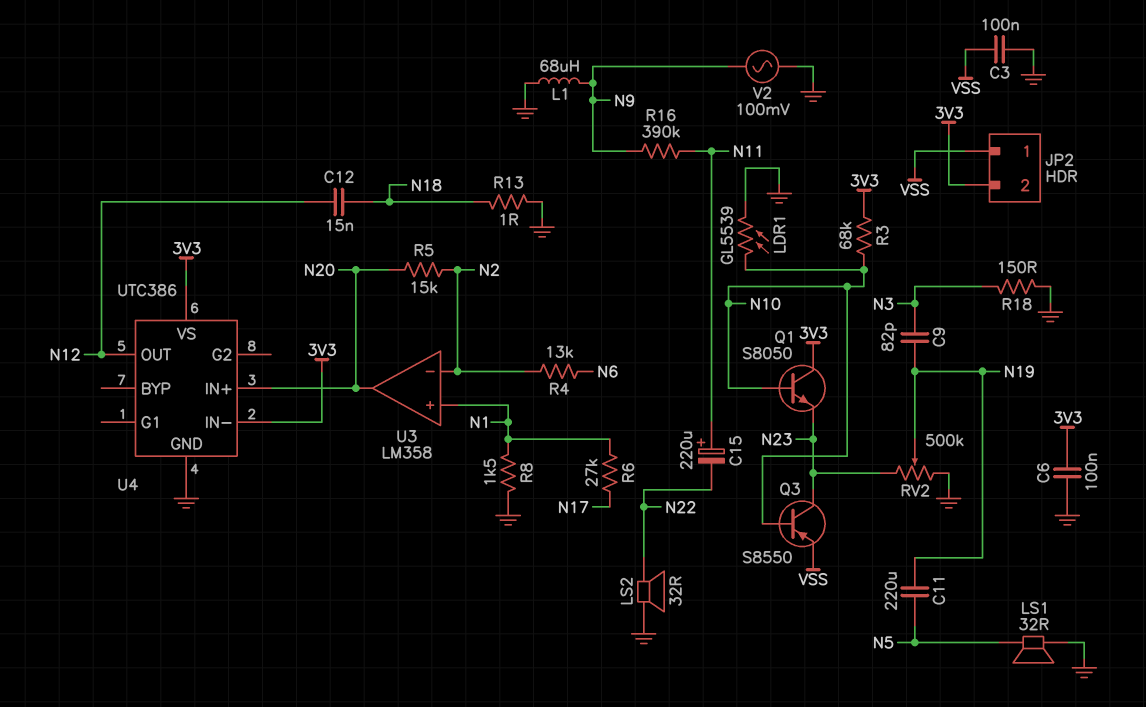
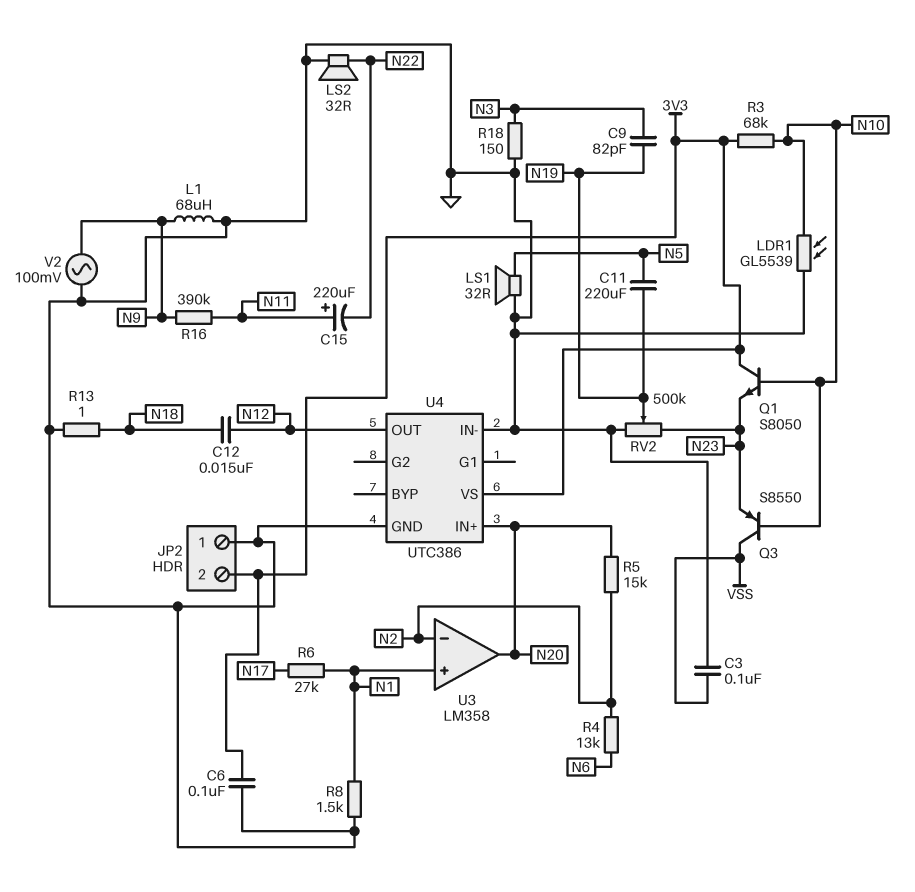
JP2 pin 1: VSS -> GND
Q3: PNP S8550 (B N10, C N23, E VSS) -> PNP S8550 (B N10, C VSS, E N23)
U4 pin IN-: 3V3 -> GND

